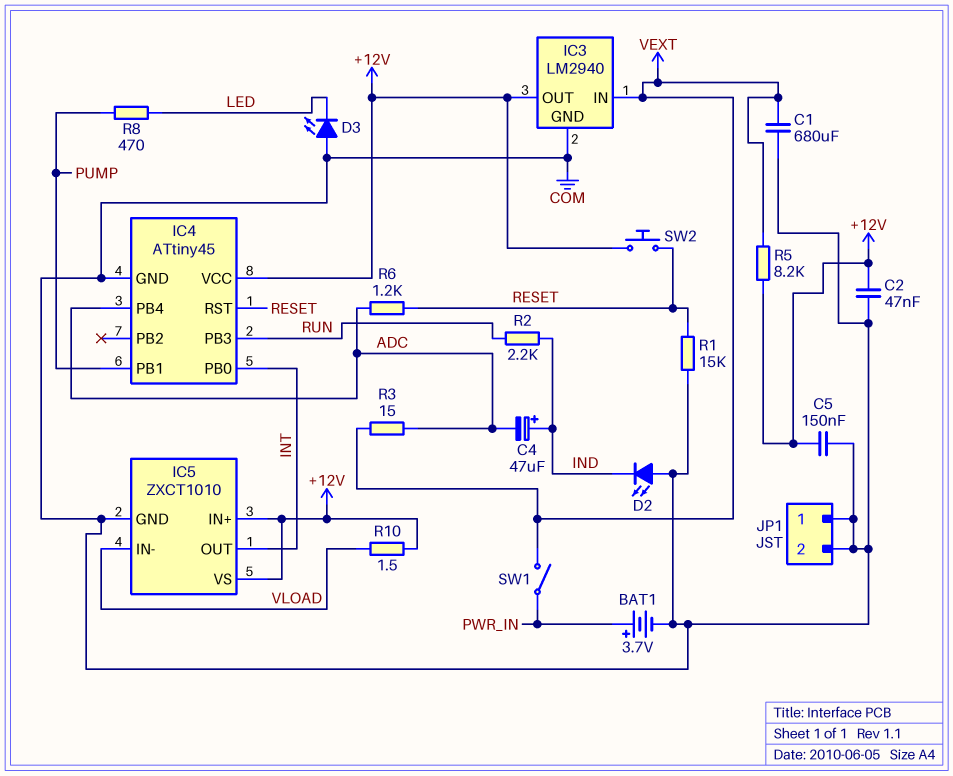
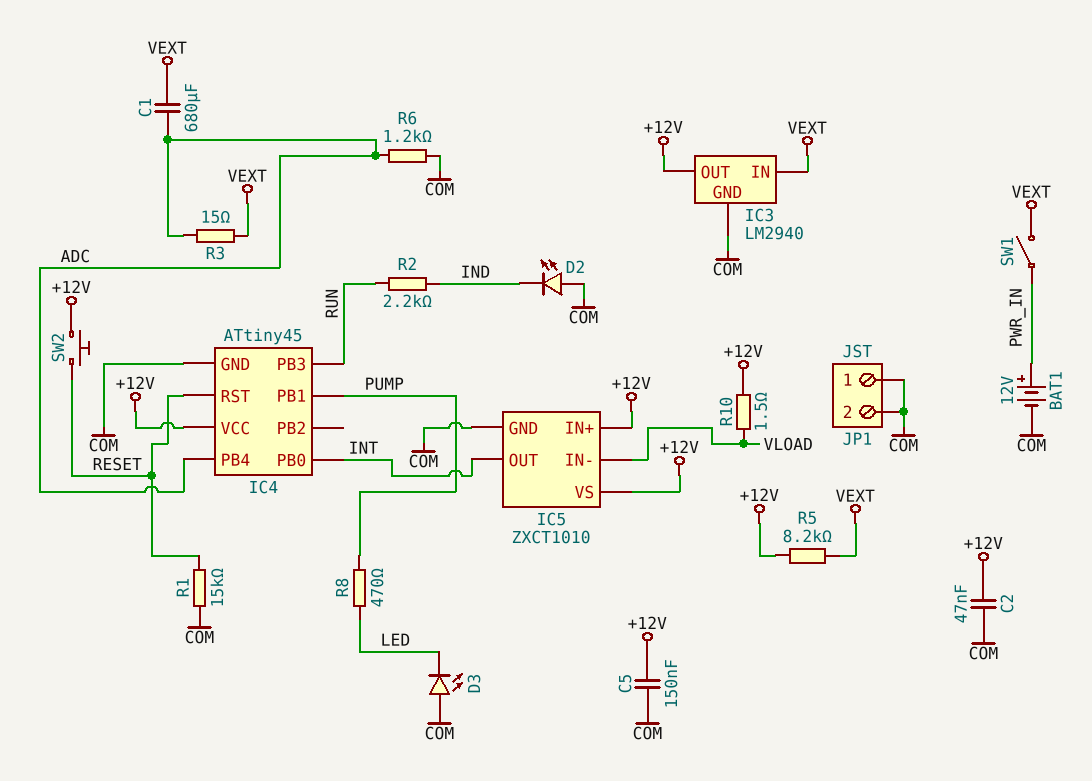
BAT1: 3.7V (plus PWR_IN, minus COM) -> 12V (plus PWR_IN, minus COM)
C1: 680uF (COM, VEXT) -> 680uF (ADC, VEXT)
C4: 47uF (plus IND, minus ADC) -> none
R6: 1.2k (ADC, RESET) -> 1.2k (ADC, COM)

